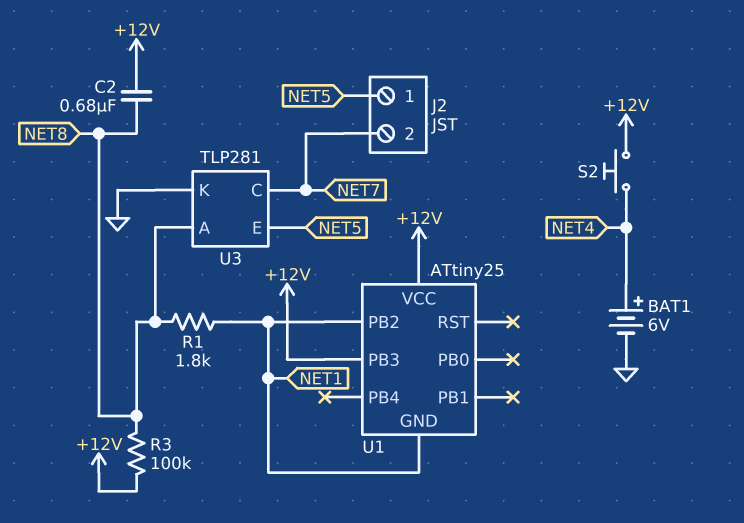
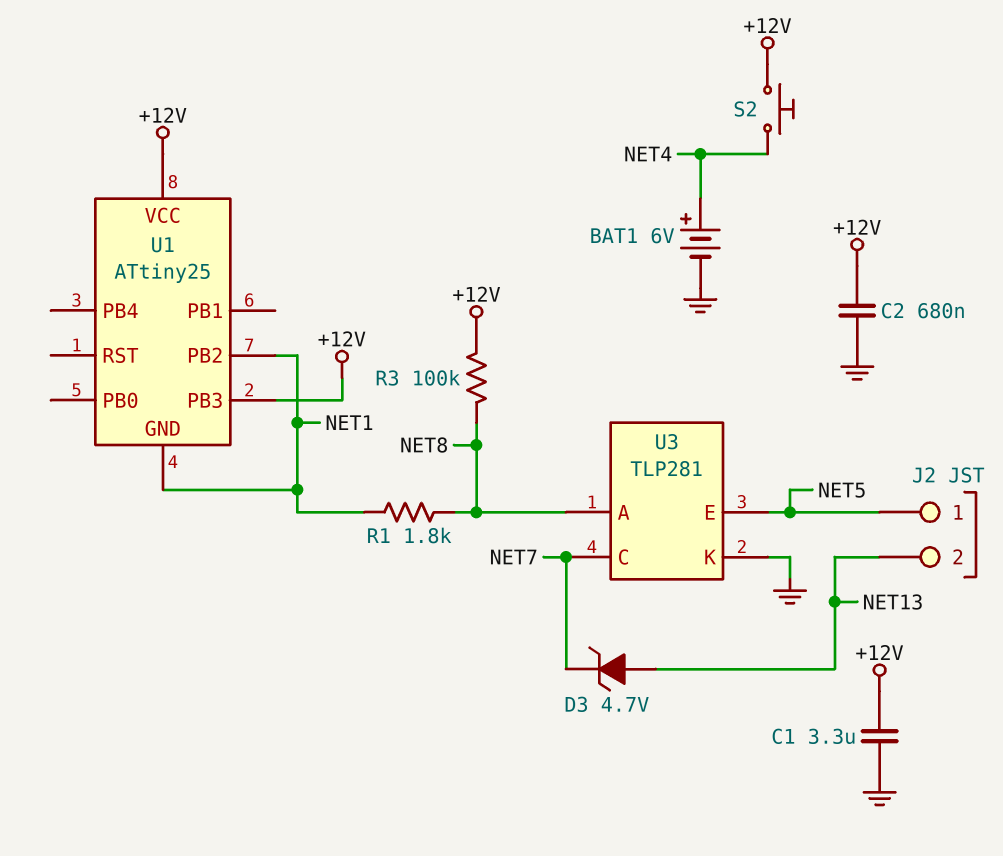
C1: none -> 3.3uF (+12V, GND)
C2: 680nF (+12V, NET8) -> 680nF (+12V, GND)
D3: none -> zener 4.7V (A NET13, K NET7)
J2 pin 2: NET7 -> NET13

